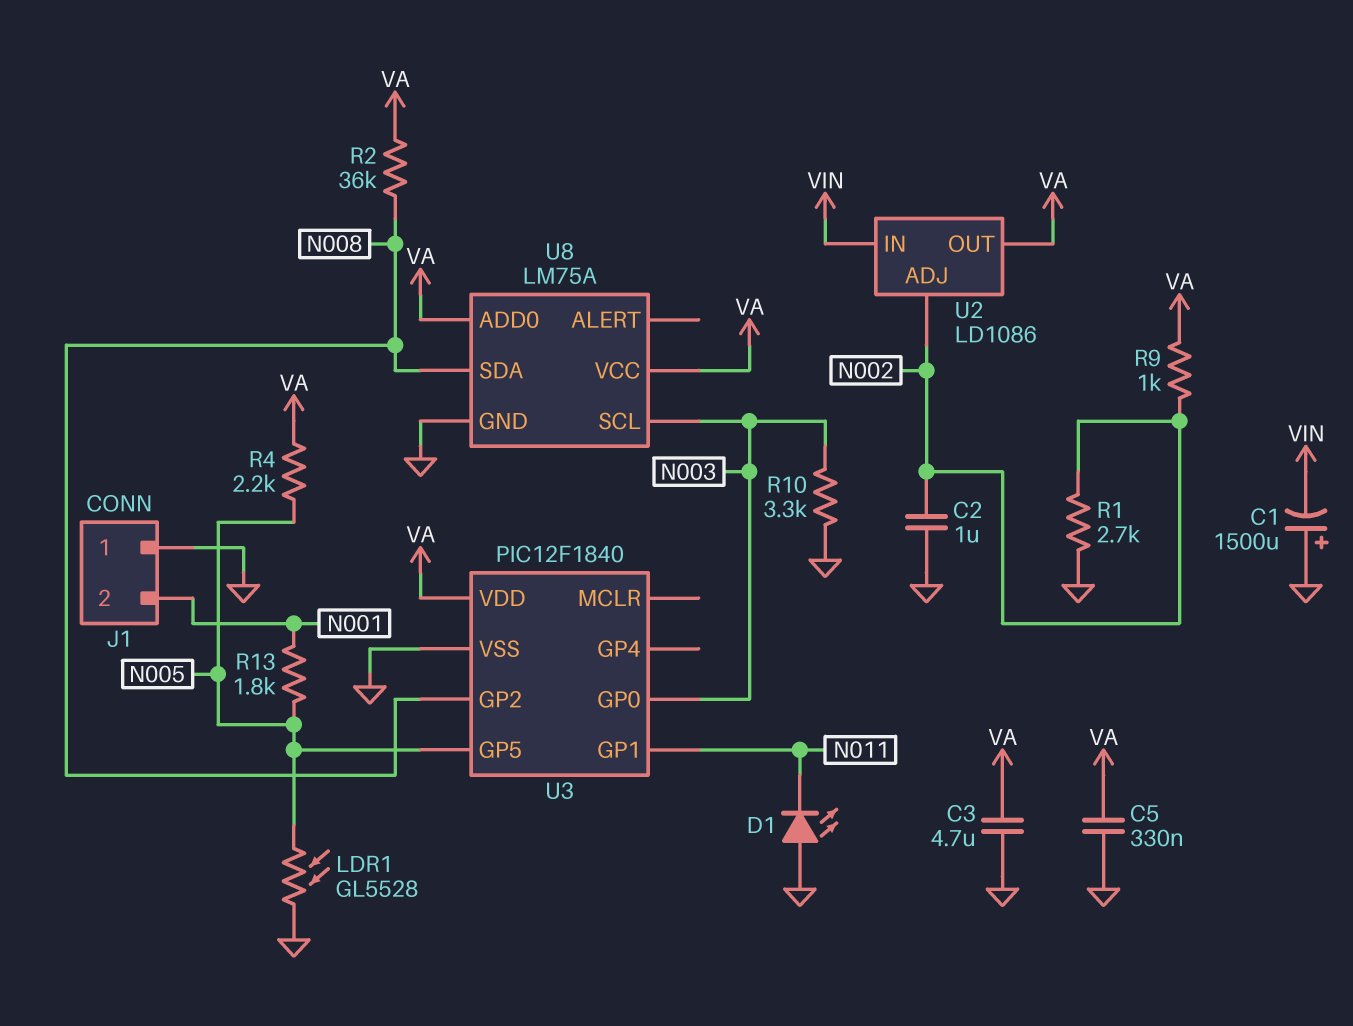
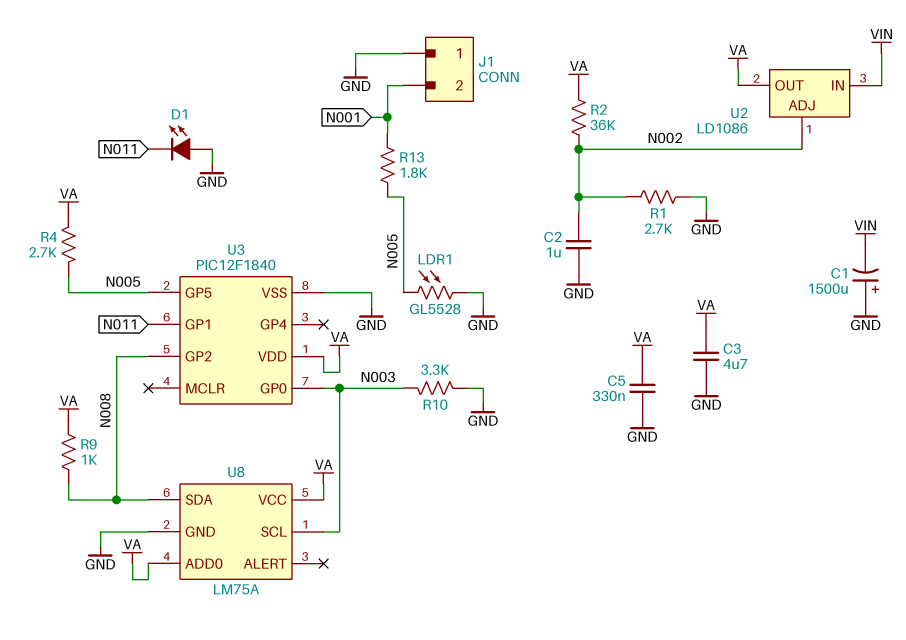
R2: 36k (N008, VA) -> 36k (N002, VA)
R4: 2.2k (N005, VA) -> 2.7k (N005, VA)
R9: 1k (N002, VA) -> 1k (N008, VA)

